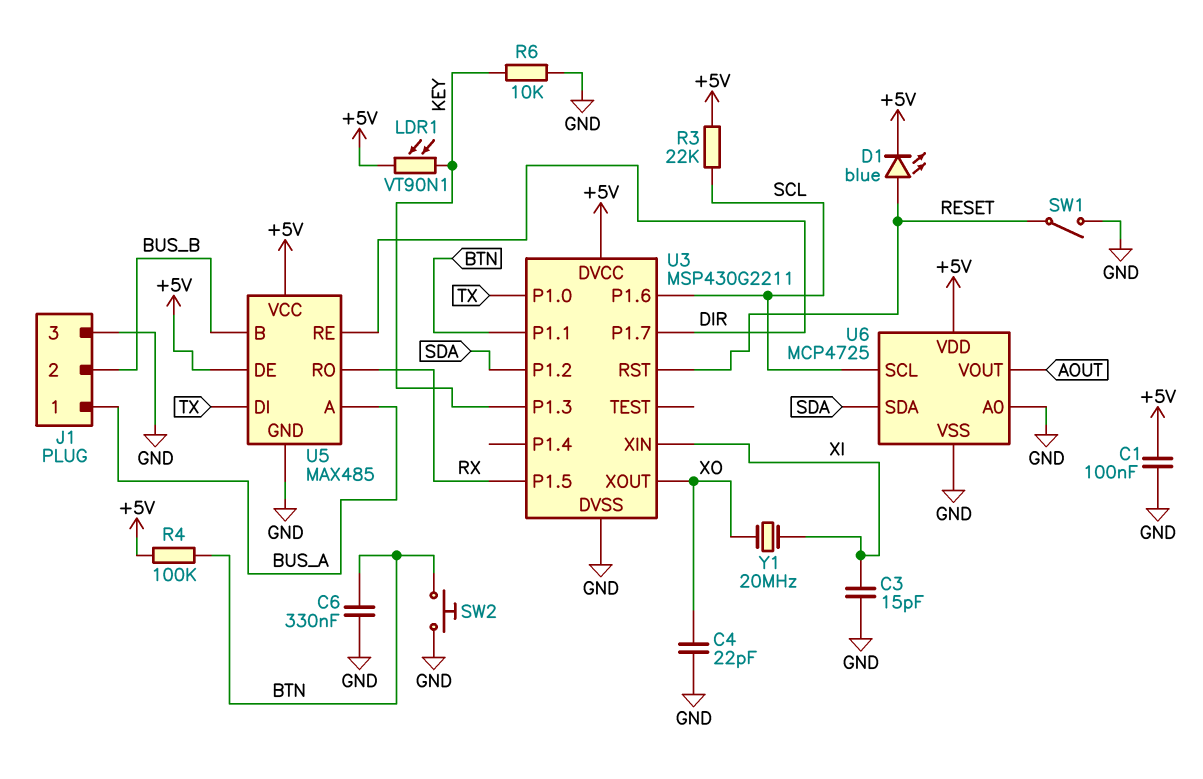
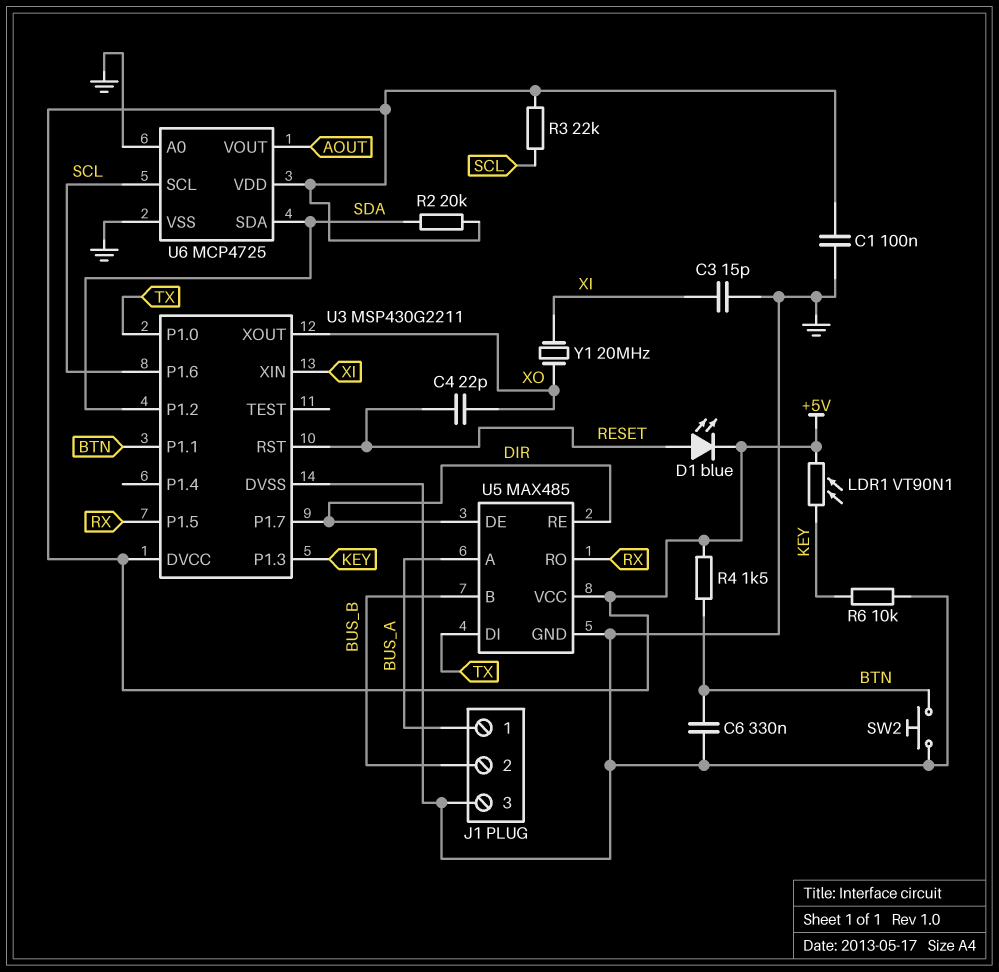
C4: 22pF (GND, XO) -> 22pF (RESET, XO)
R2: none -> 20k (+5V, SDA)
R4: 100k (+5V, BTN) -> 1.5k (+5V, BTN)
SW1: switch (GND, RESET) -> none
U5 pin DE: +5V -> DIR

